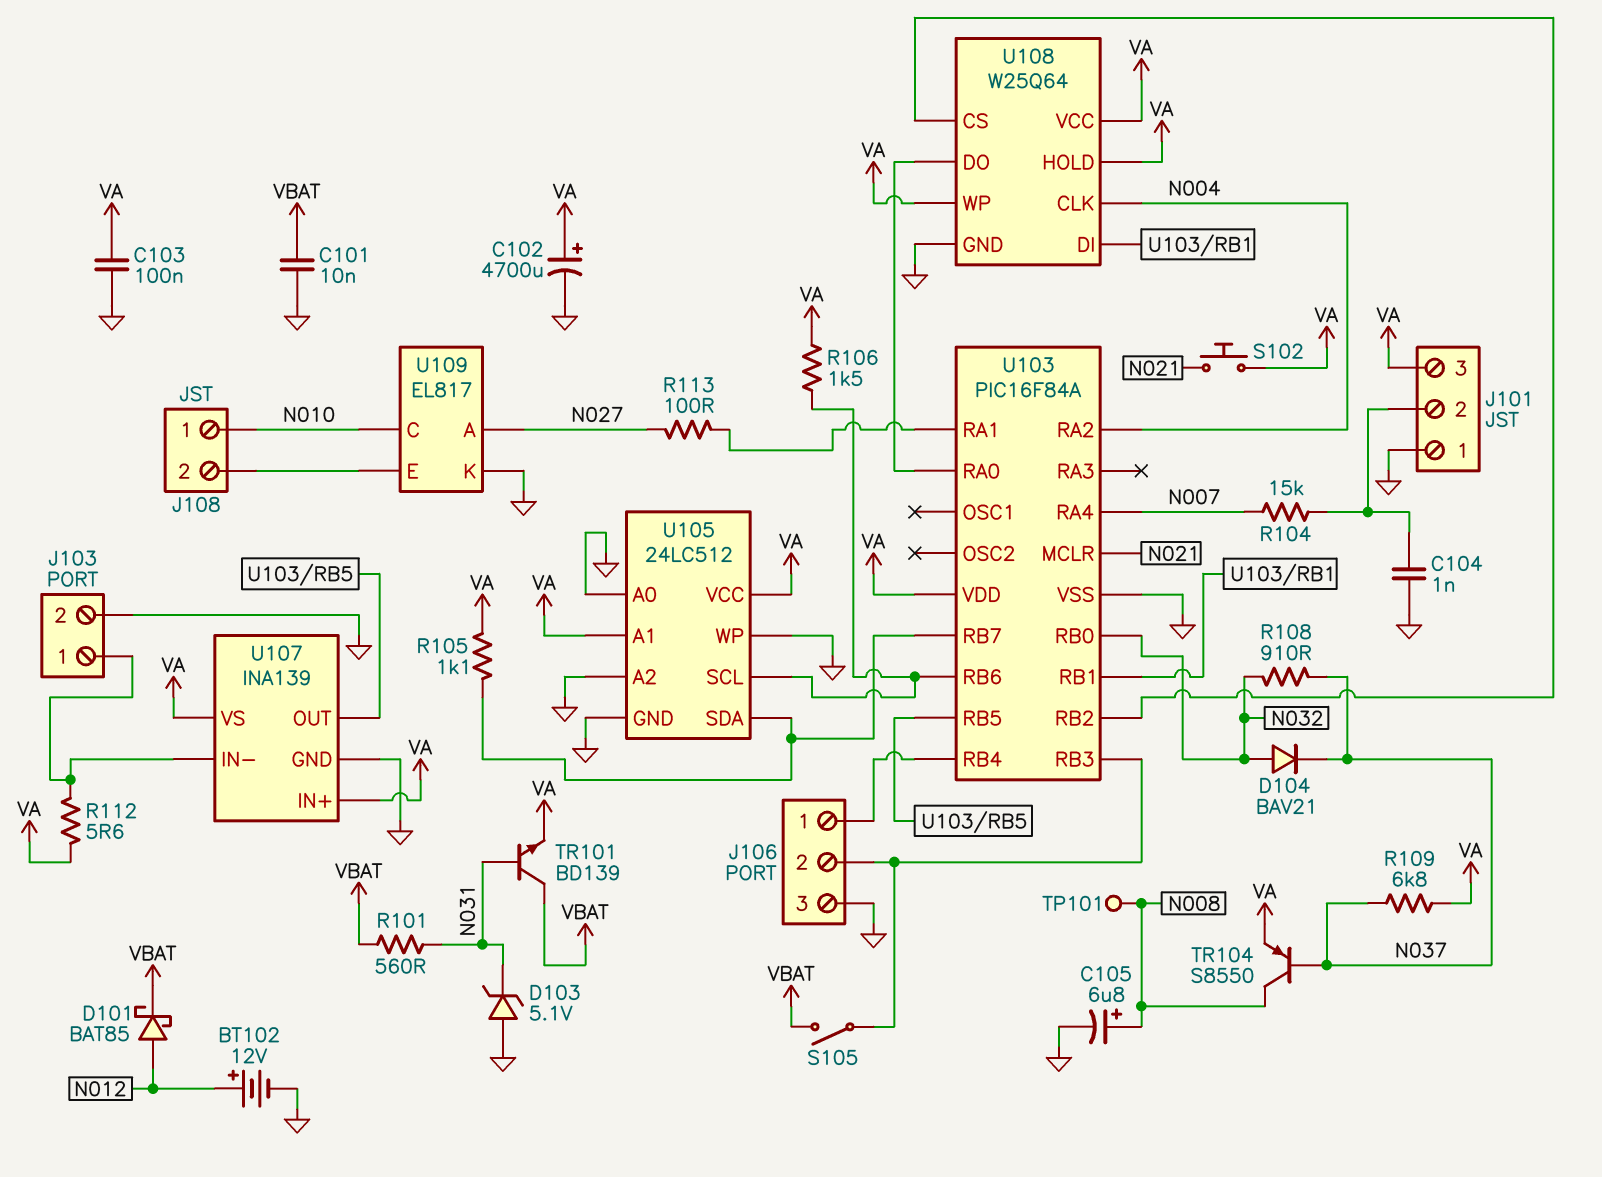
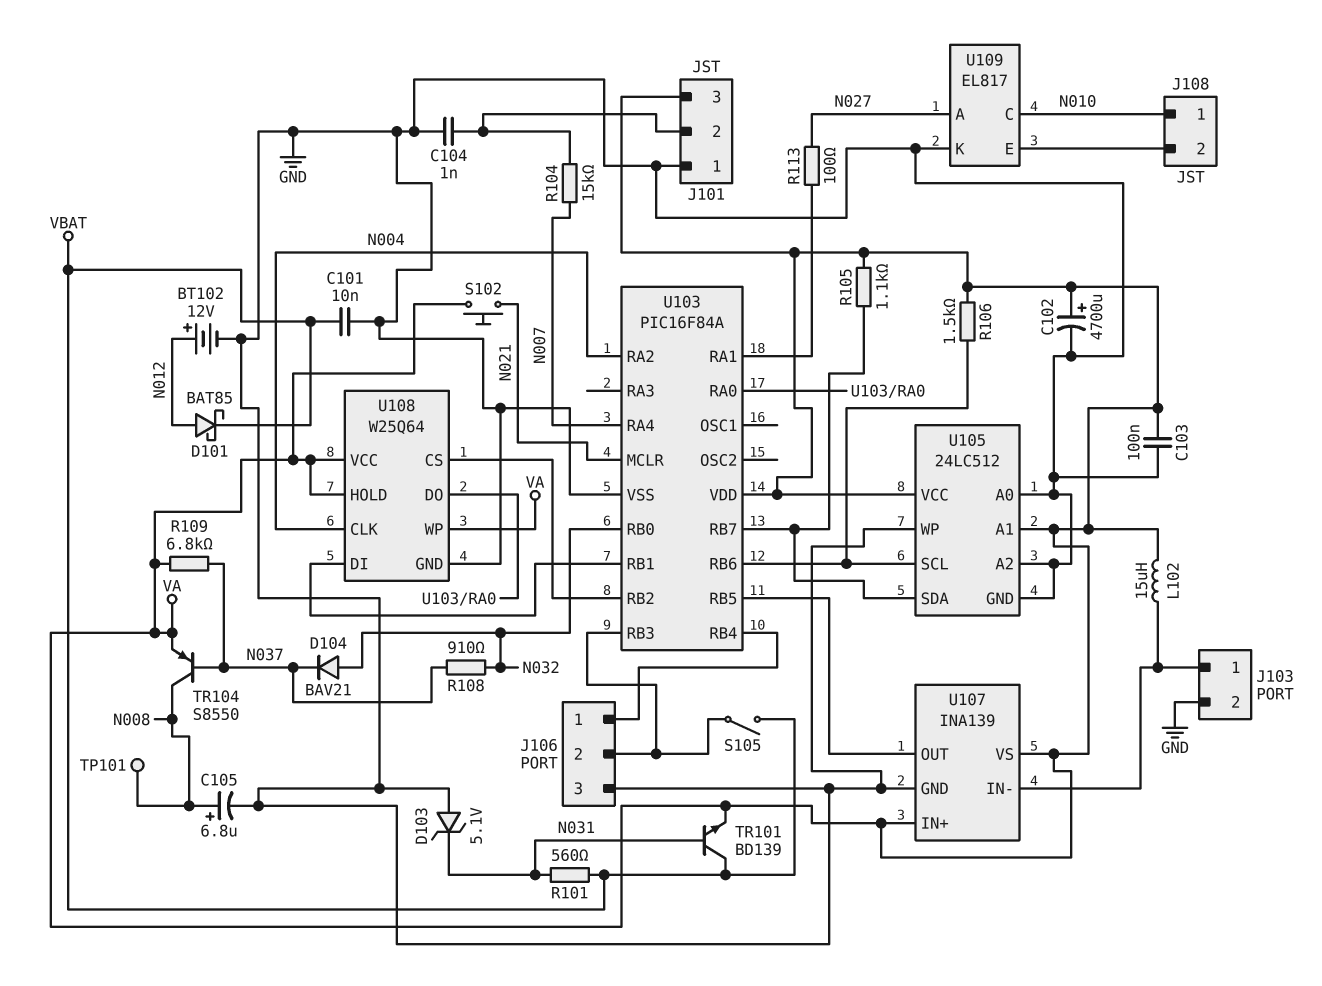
L102: none -> 15uH (J103/1, VA)
R112: 5.6 (J103/1, VA) -> none

